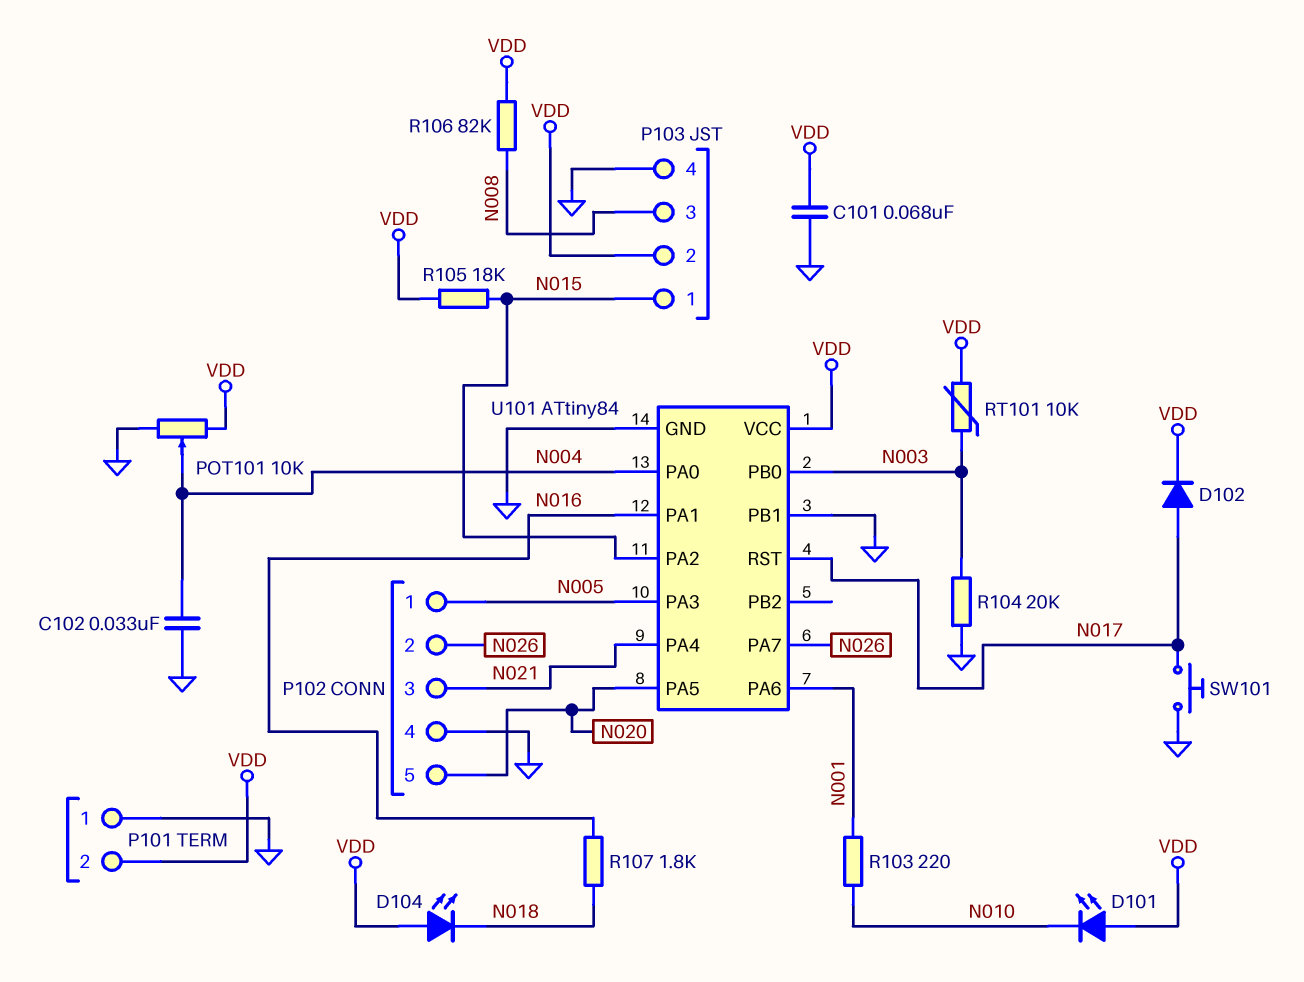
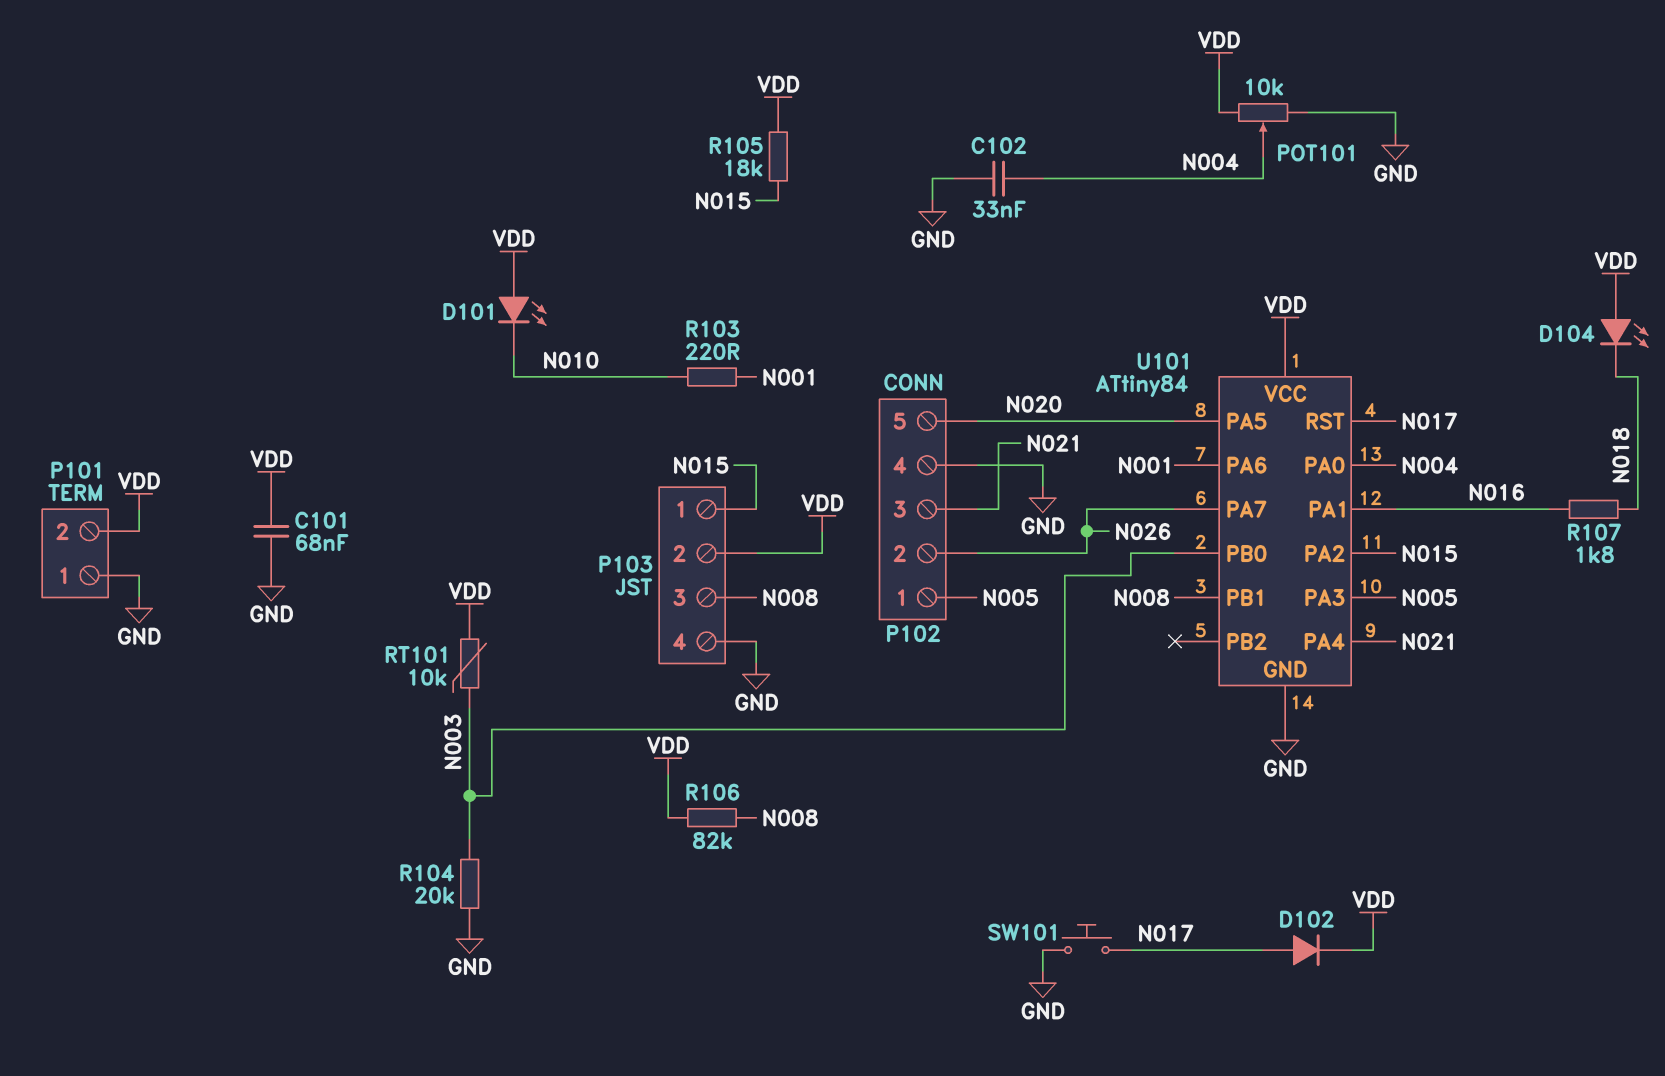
U101 pin PB1: GND -> N008

